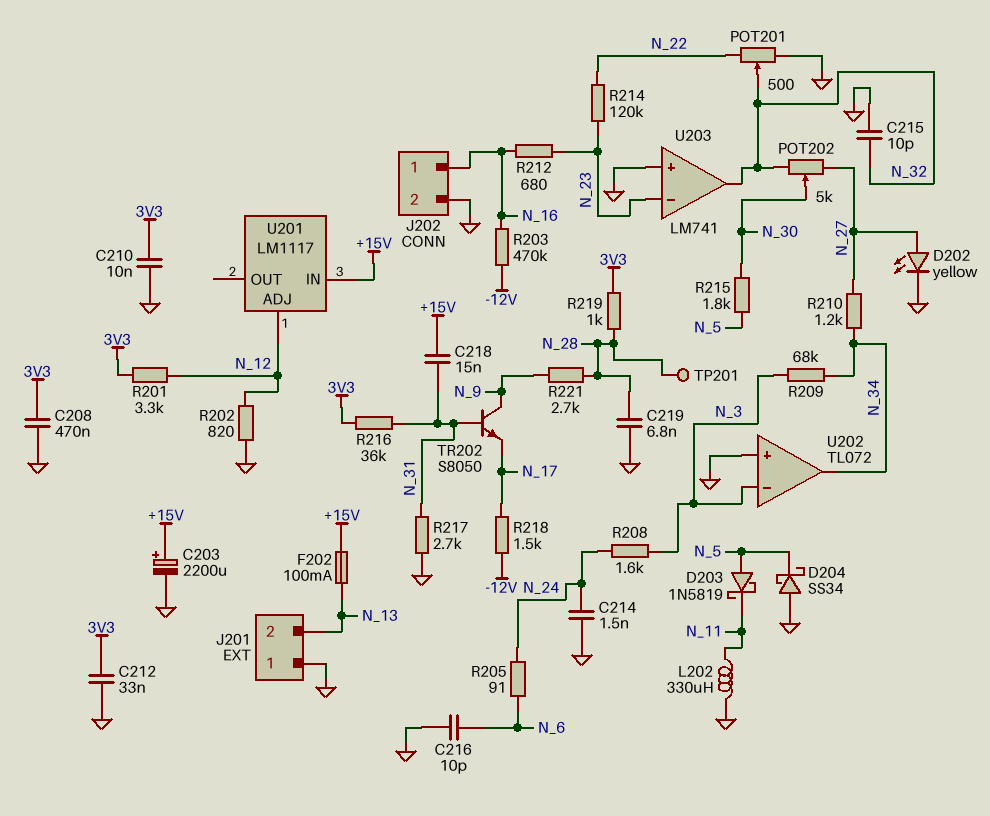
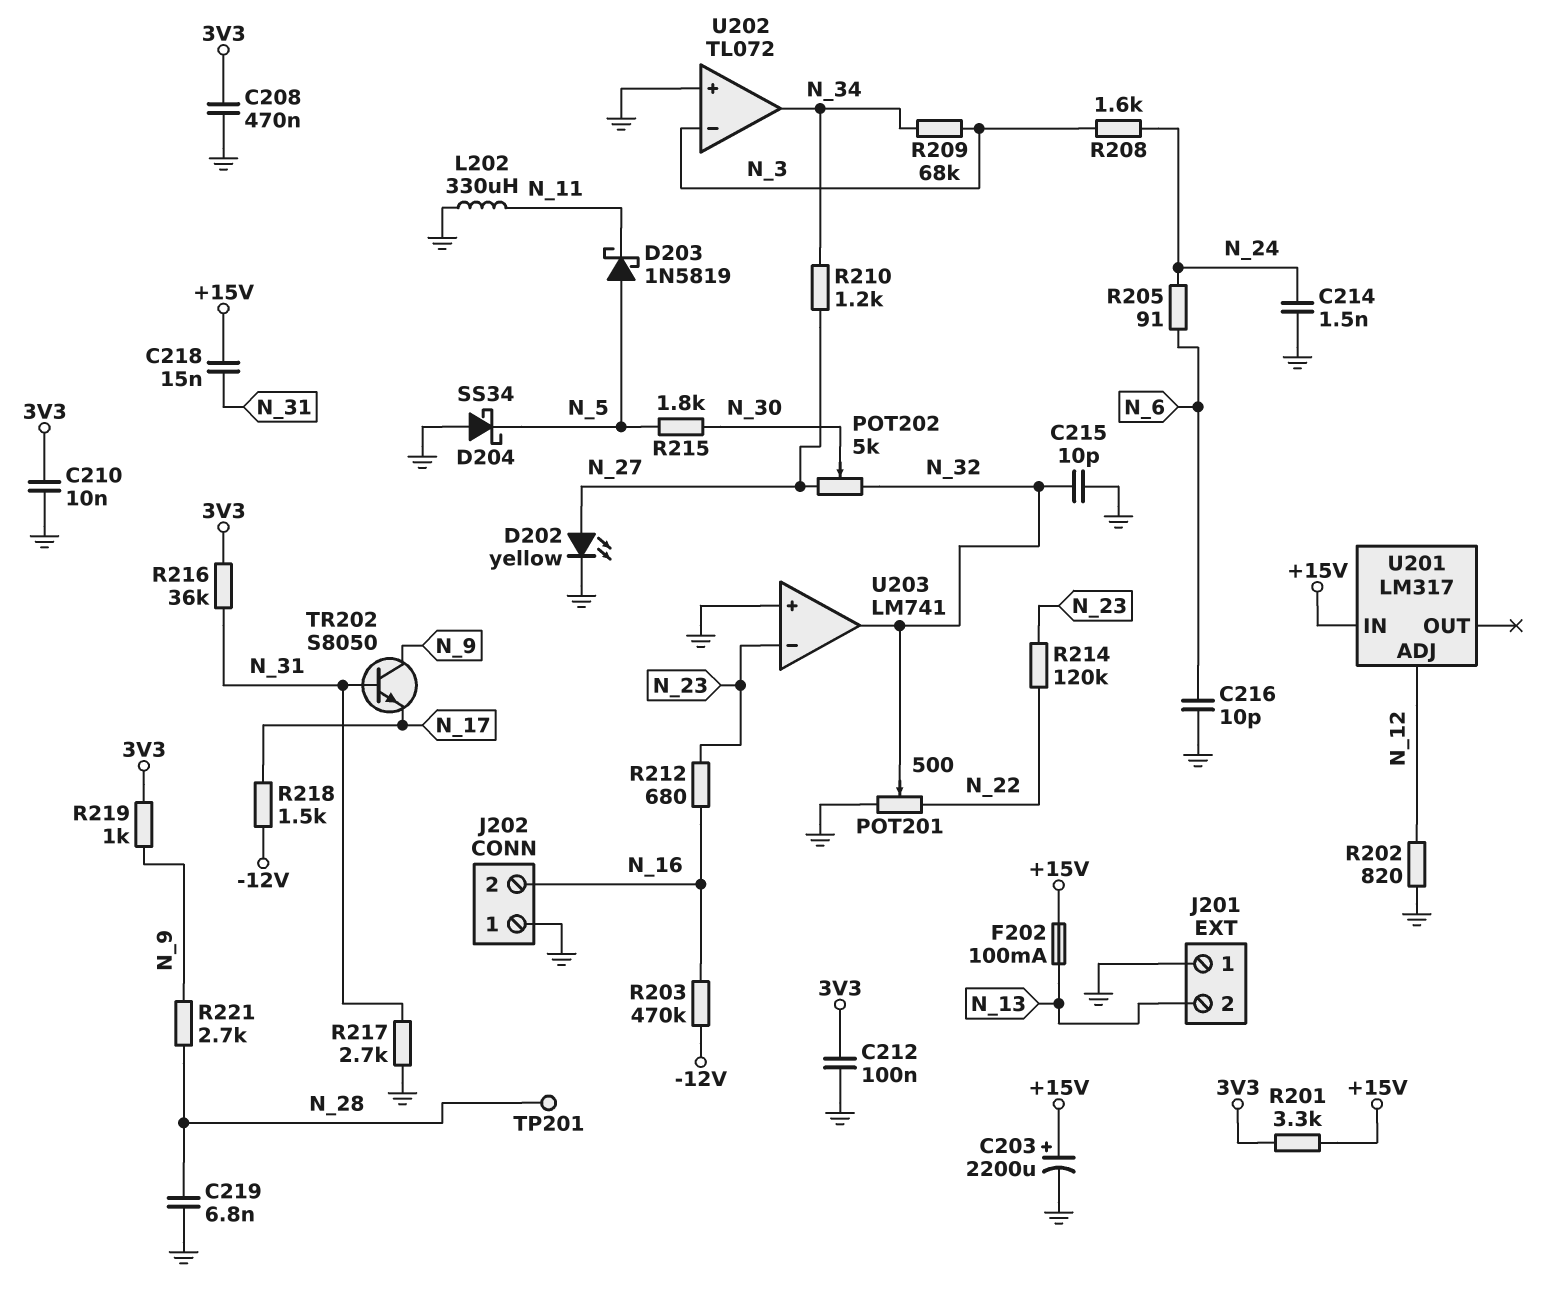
C212: 33nF (3V3, GND) -> 100nF (3V3, GND)
J202 pin 1: N_16 -> GND
J202 pin 2: GND -> N_16
R201: 3.3k (3V3, N_12) -> 3.3k (+15V, 3V3)
R219: 1k (3V3, N_28) -> 1k (3V3, N_9)
U201: LM1117 -> LM317

